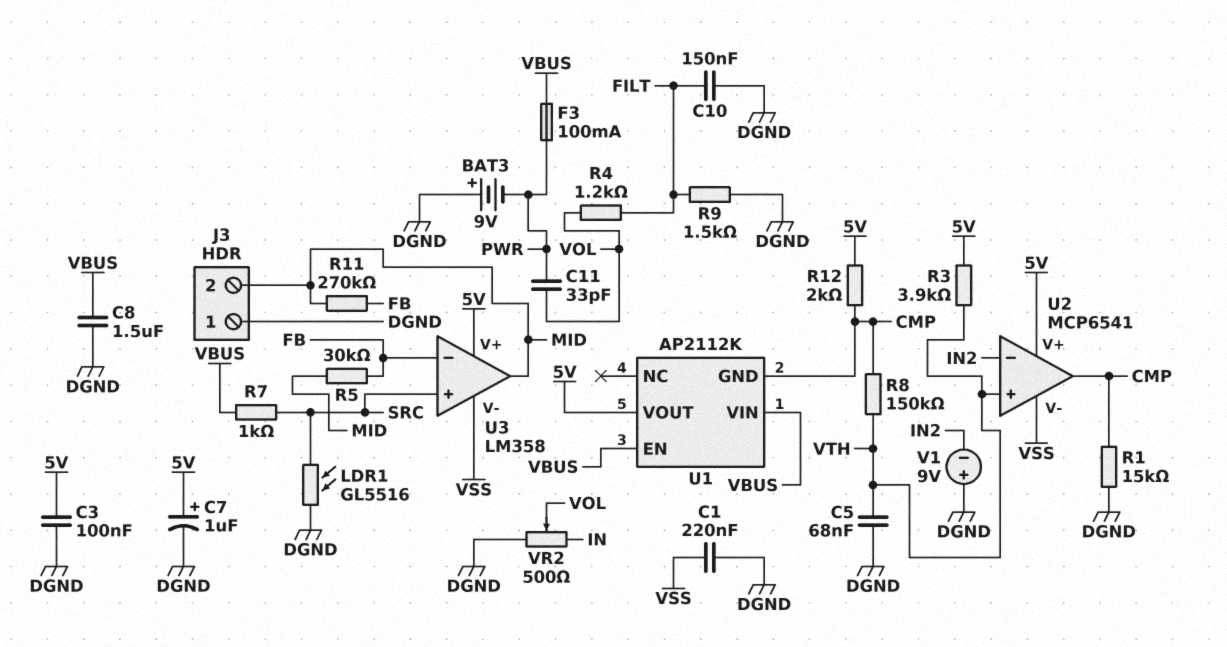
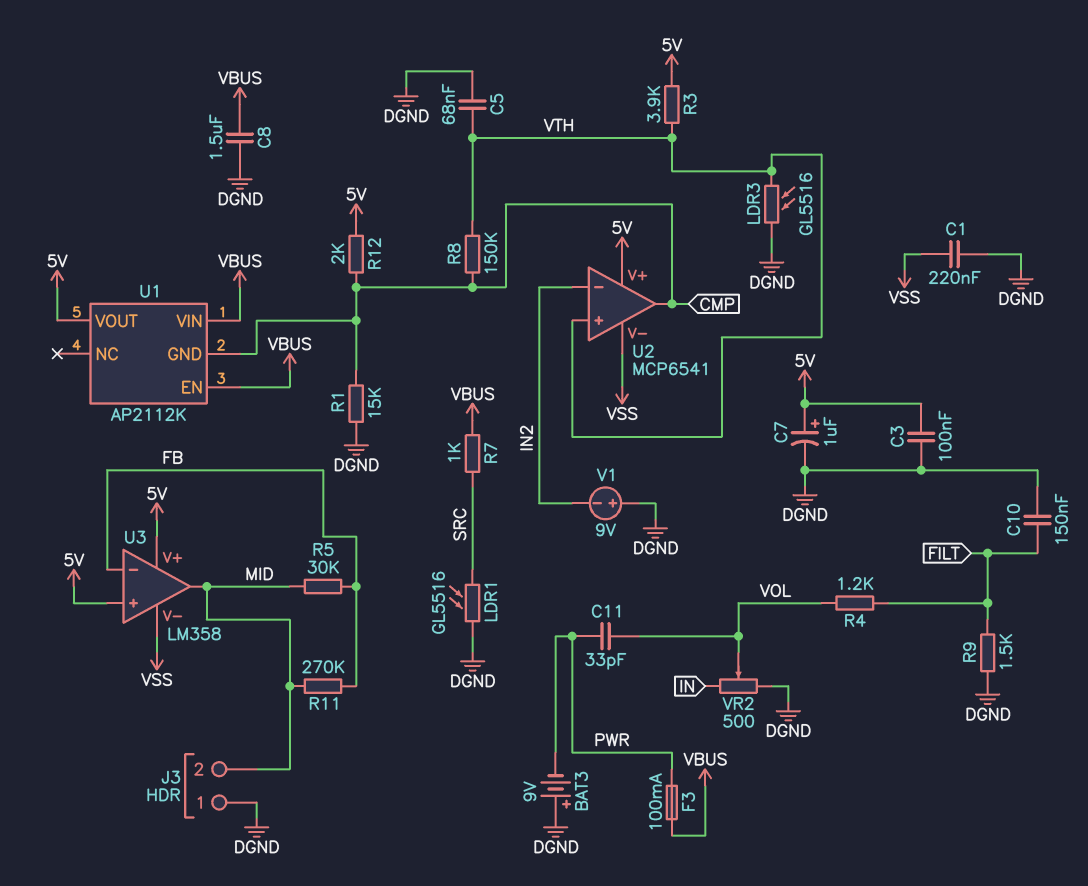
LDR3: none -> GL5516 (DGND, VTH)
U3 pin in+: SRC -> 5V

